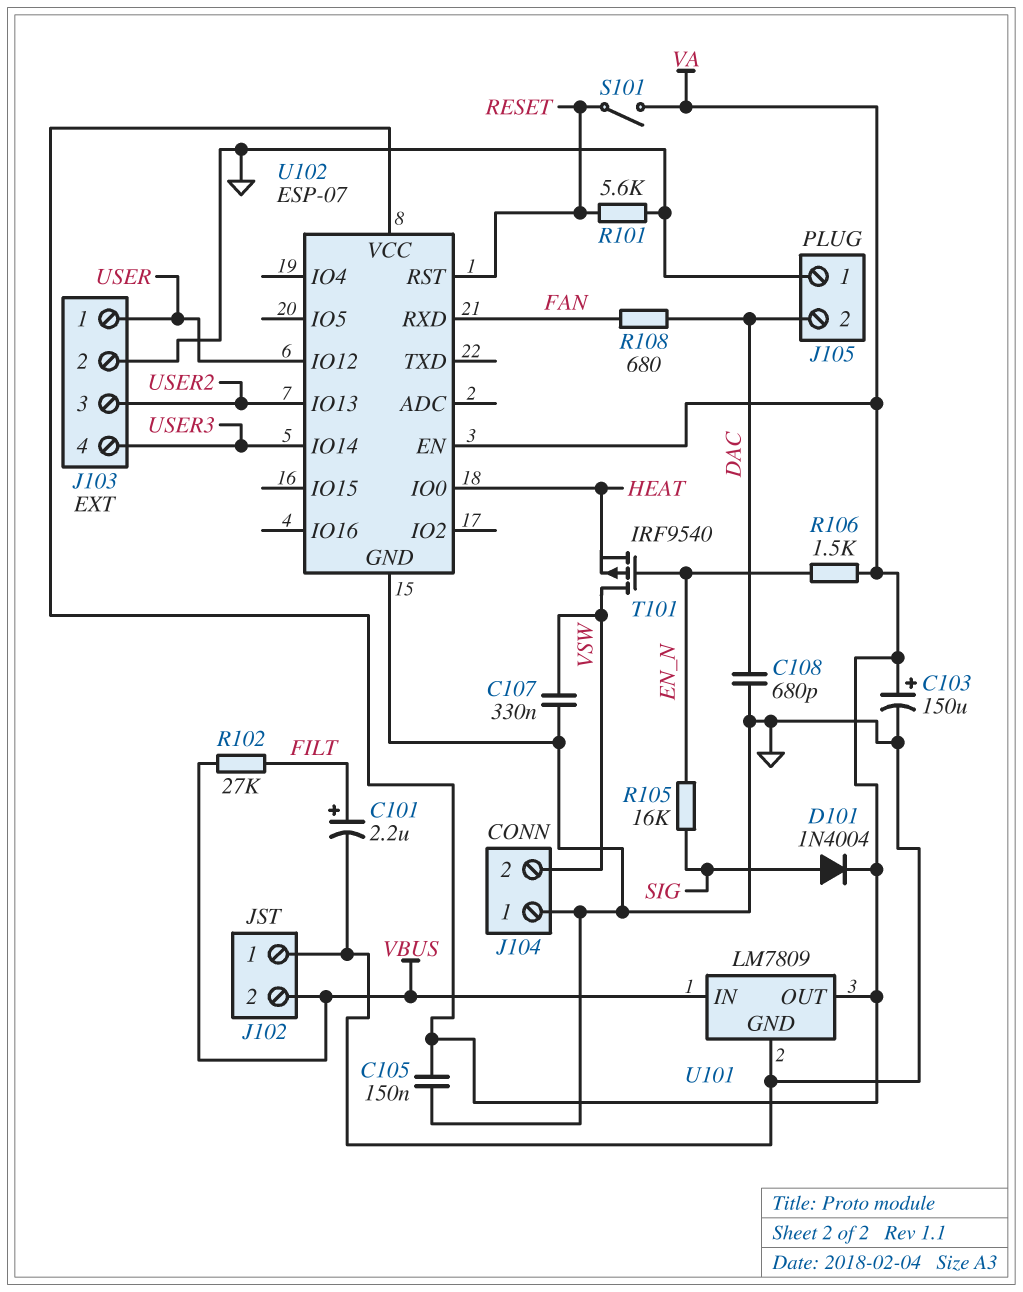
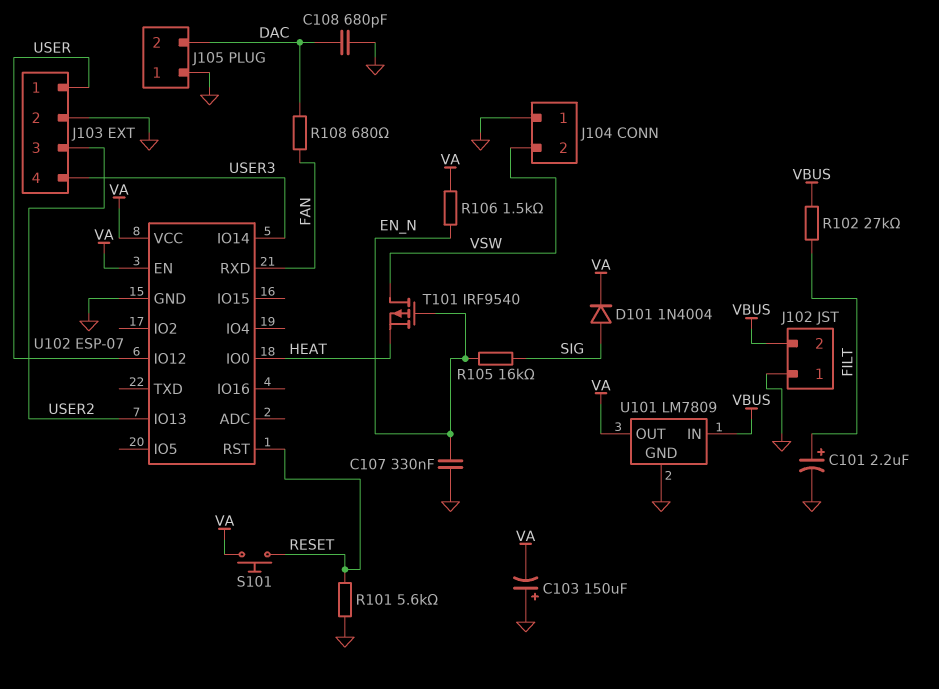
C103: 150uF (plus VA, minus GND) -> 150uF (plus GND, minus VA)
C105: 150nF (GND, VA) -> none
C107: 330nF (GND, VSW) -> 330nF (EN_N, GND)
S101: switch (RESET, VA) -> button (RESET, VA)

